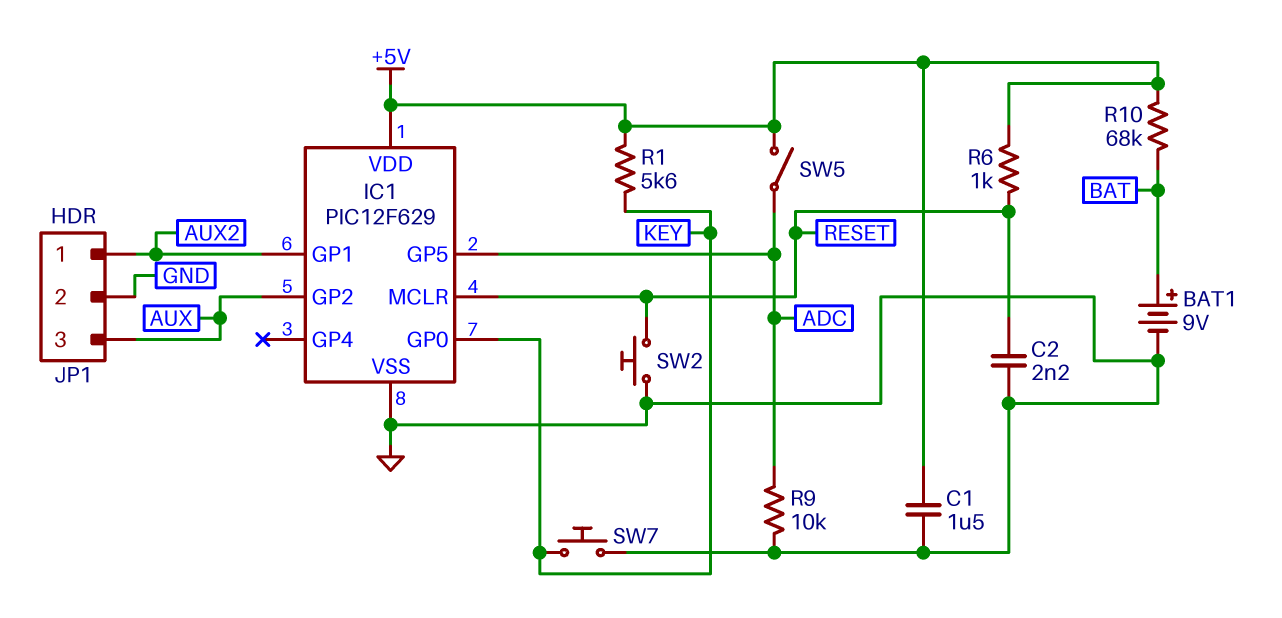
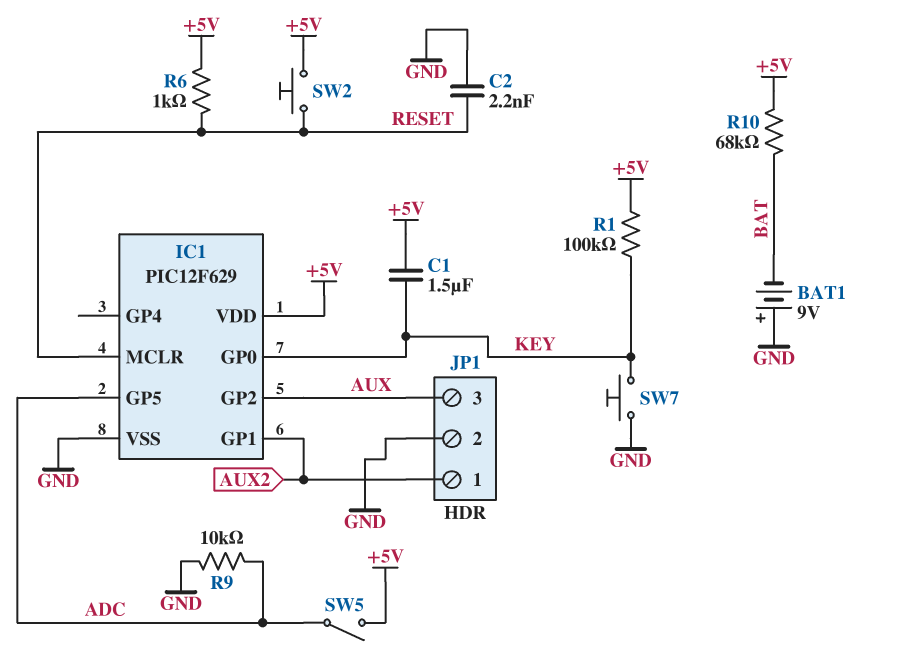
BAT1: 9V (plus BAT, minus GND) -> 9V (plus GND, minus BAT)
C1: 1.5uF (+5V, GND) -> 1.5uF (+5V, KEY)
R1: 5.6k (+5V, KEY) -> 100k (+5V, KEY)
SW2: button (GND, RESET) -> button (+5V, RESET)

